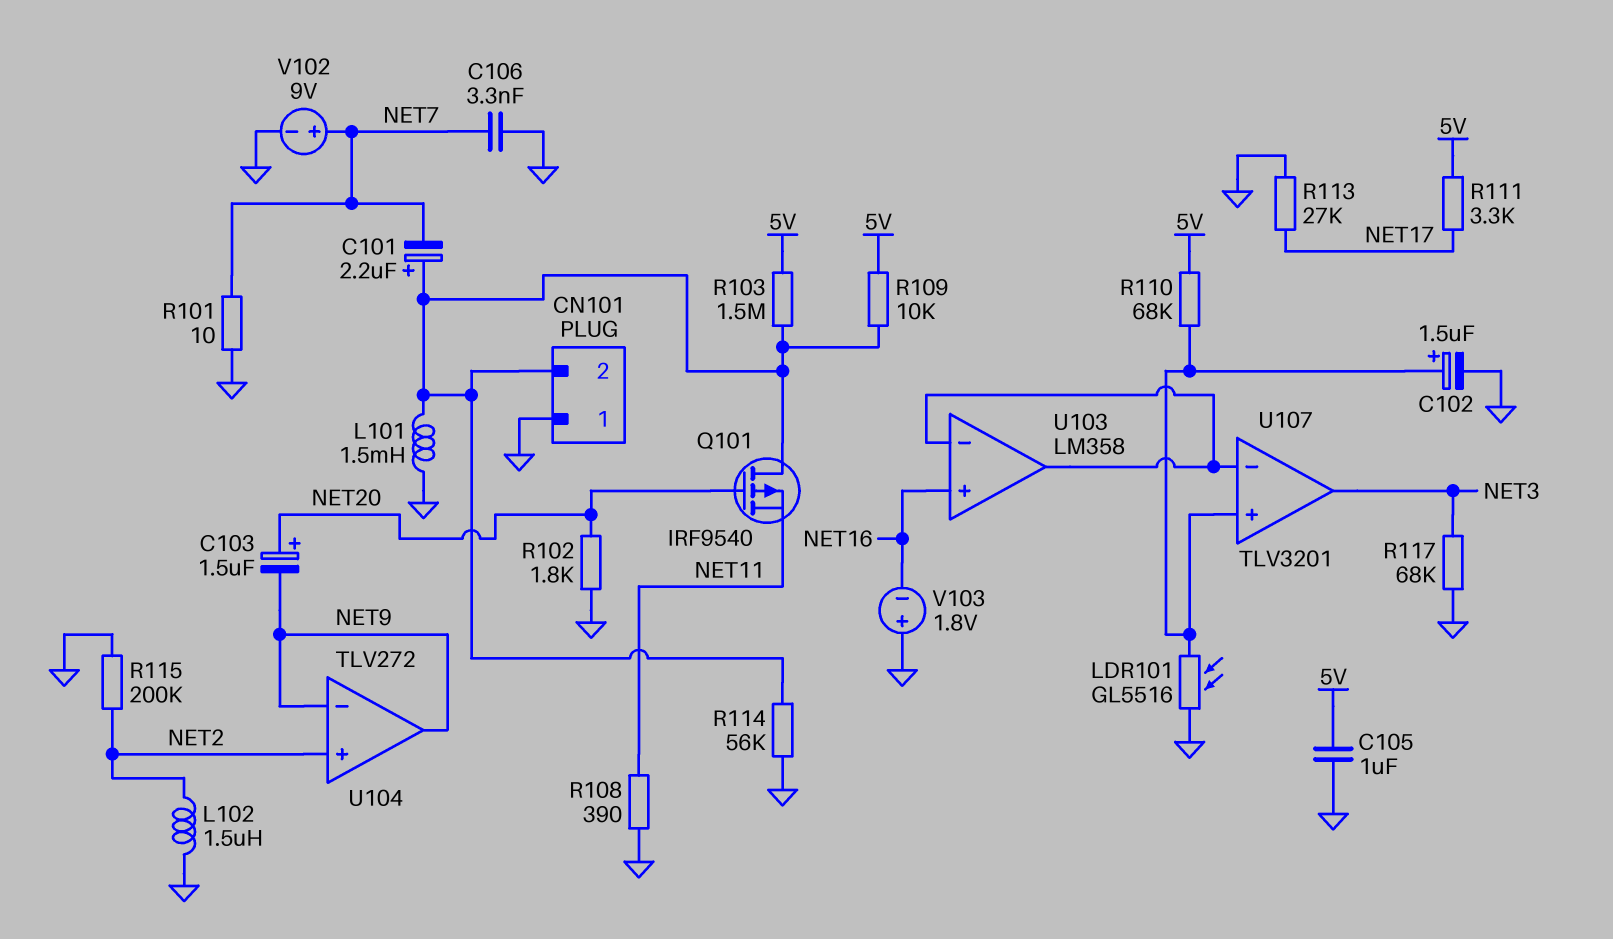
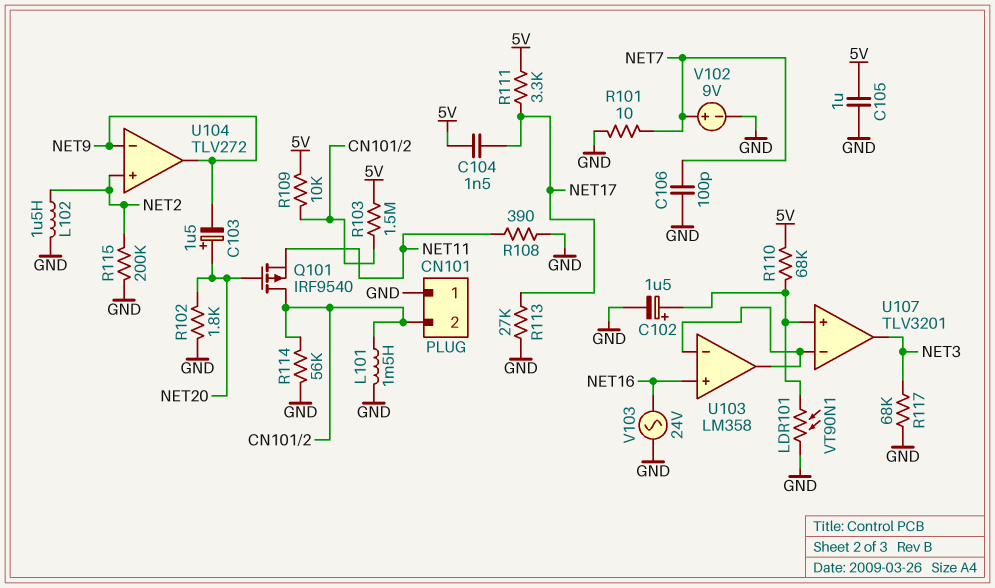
C101: 2.2uF (plus CN101/2, minus NET7) -> none
C104: none -> 1.5nF (5V, NET17)
C106: 3.3nF (GND, NET7) -> 100pF (GND, NET7)
LDR101: GL5516 (GND, U107/in+) -> VT90N1 (GND, U107/in+)
V103: 1.8V (plus GND, minus NET16) -> AC 24V (GND, NET16)

